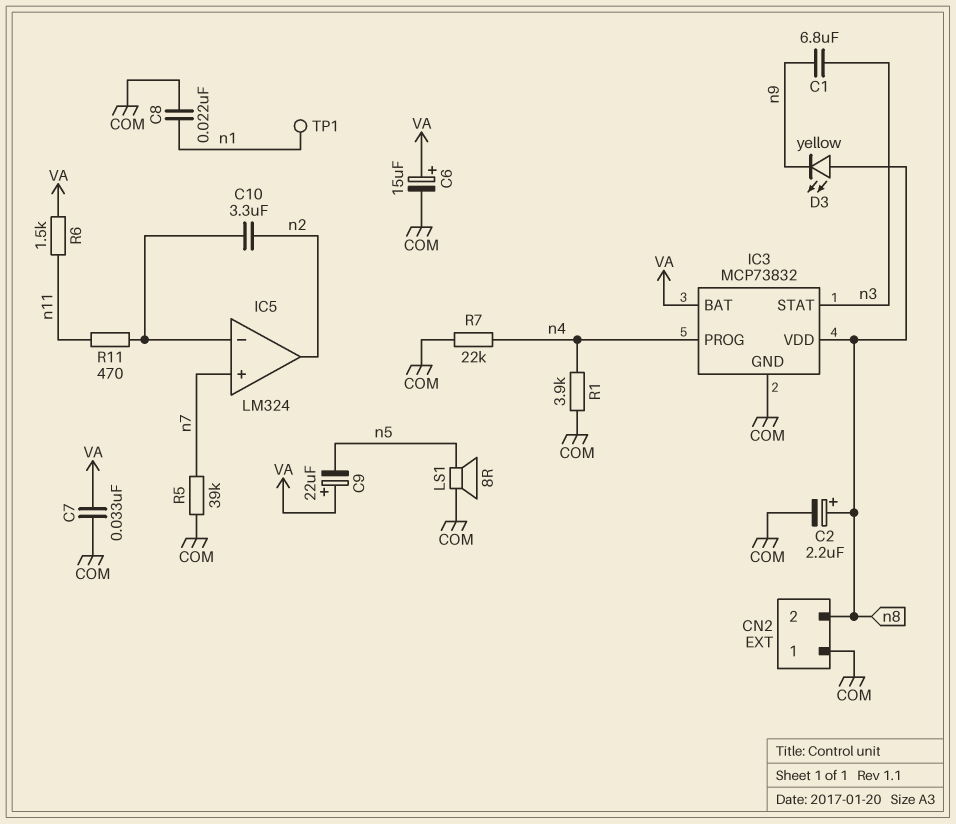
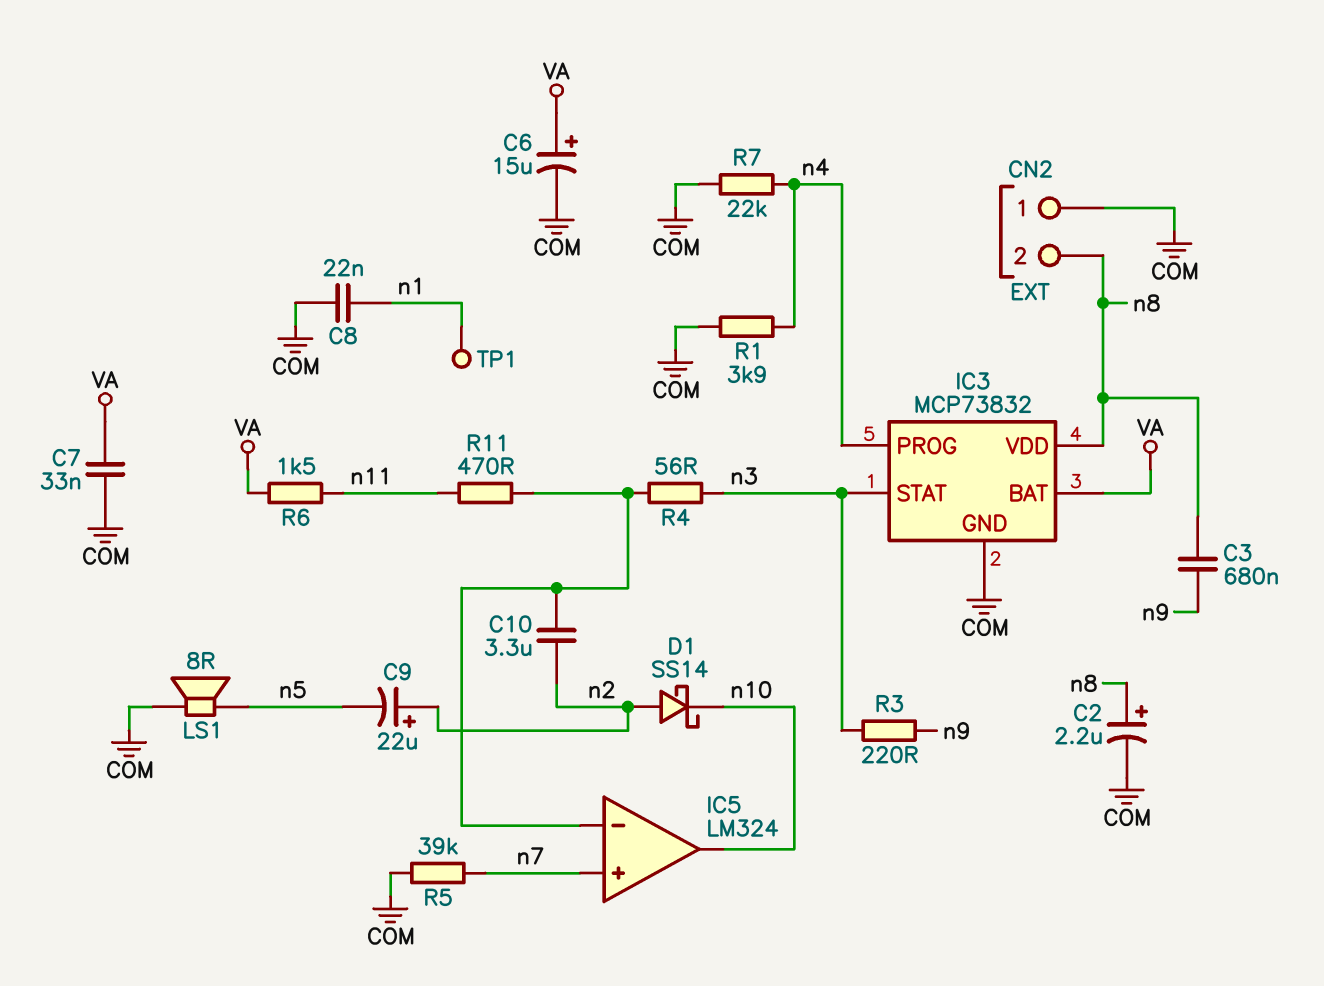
C1: 6.8uF (n3, n9) -> none
C3: none -> 680nF (n8, n9)
C9: 22uF (plus VA, minus n5) -> 22uF (plus n2, minus n5)
D1: none -> schottky SS14 (A n2, K n10)
D3: LED yellow (A n8, K n9) -> none
IC5 pin out: n2 -> n10
R3: none -> 220 (n3, n9)
R4: none -> 56 (IC5/in-, n3)

